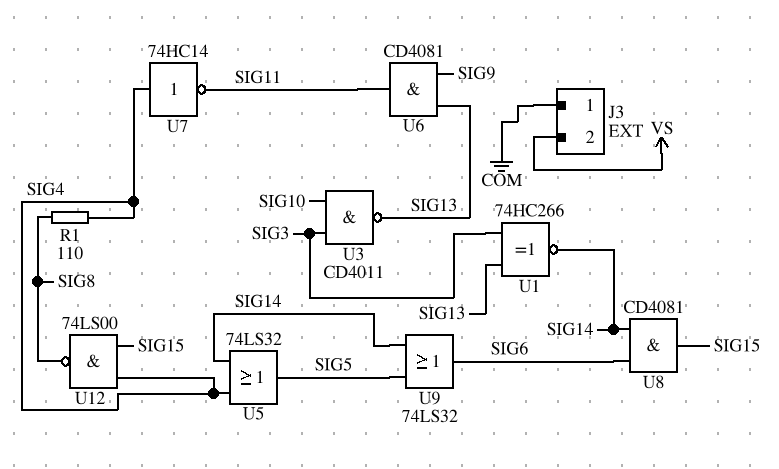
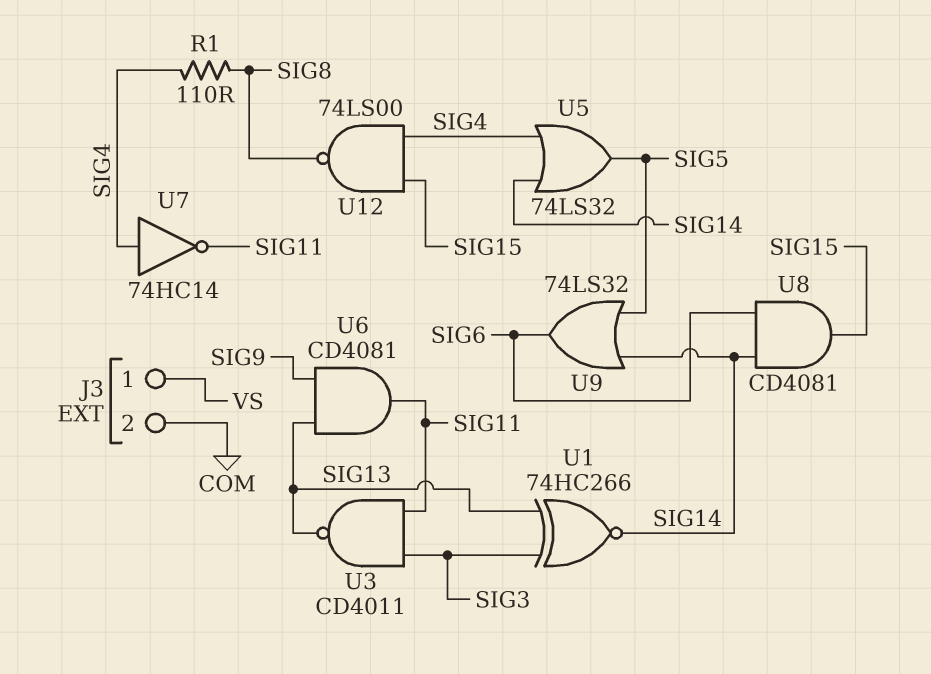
J3 pin 1: COM -> VS
J3 pin 2: VS -> COM
U3: NAND CD4011 (in SIG3, in SIG10, out SIG13) -> NAND CD4011 (in SIG3, in SIG11, out SIG13)

